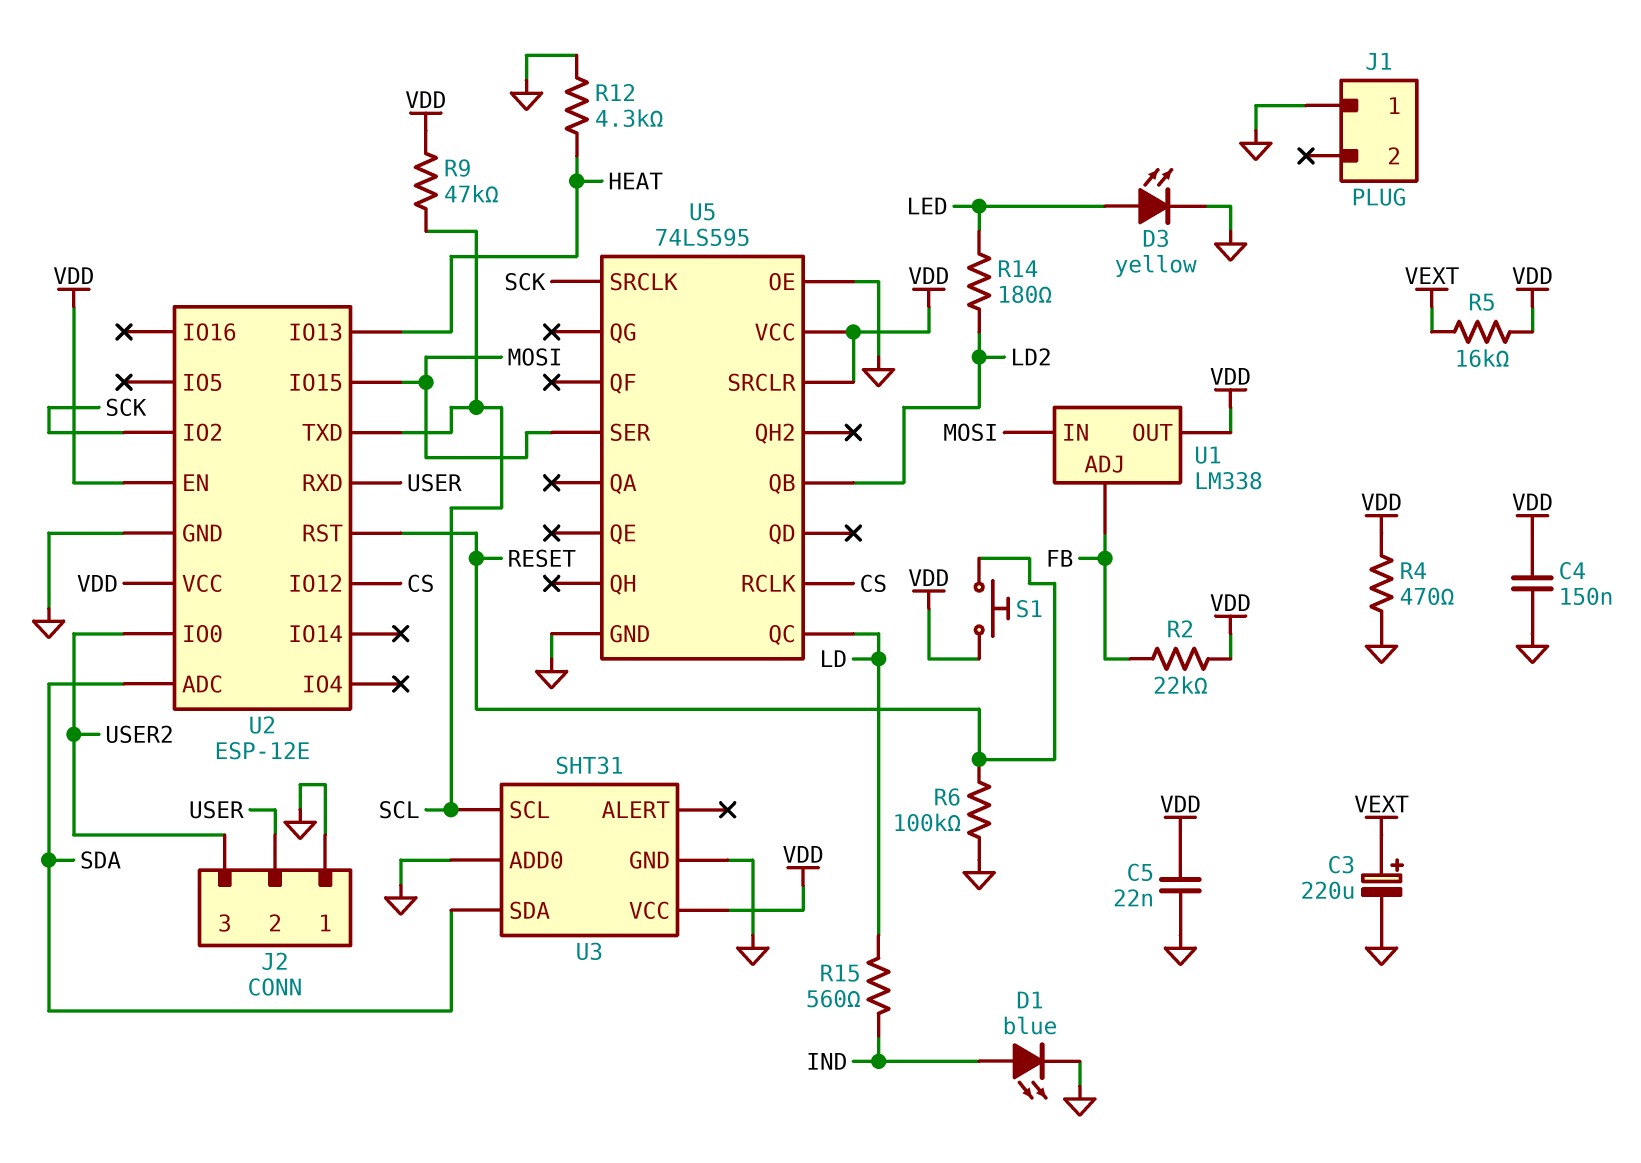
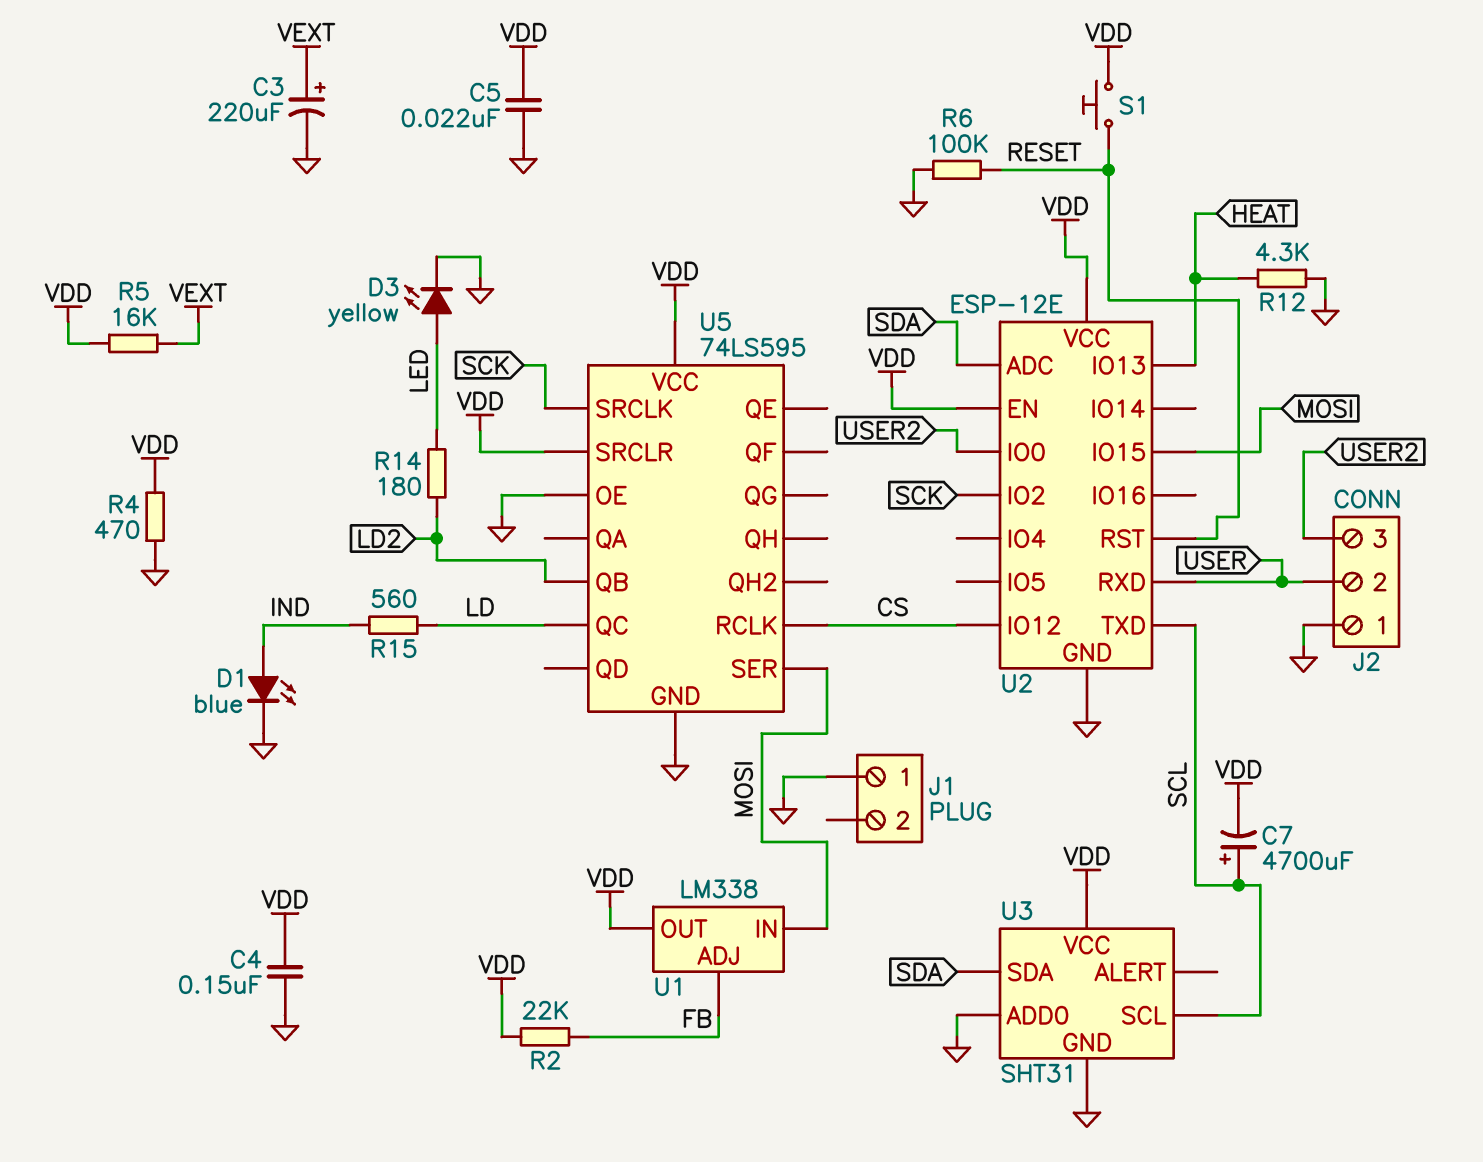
C7: none -> 4700uF (plus SCL, minus VDD)
R9: 47k (SCL, VDD) -> none

